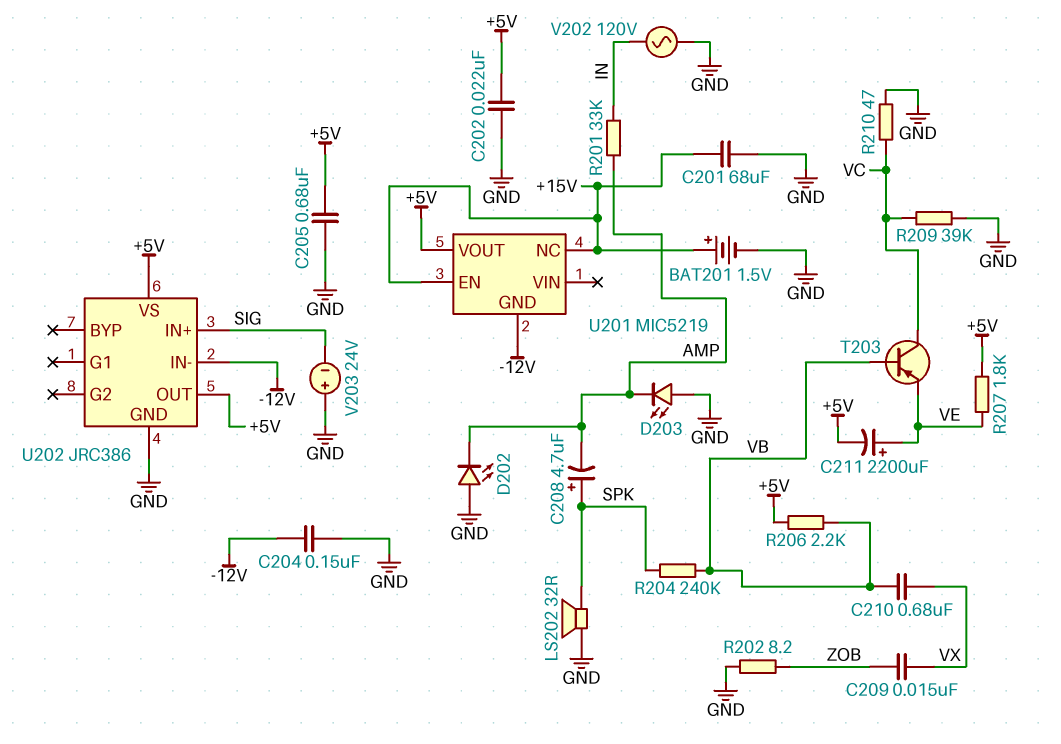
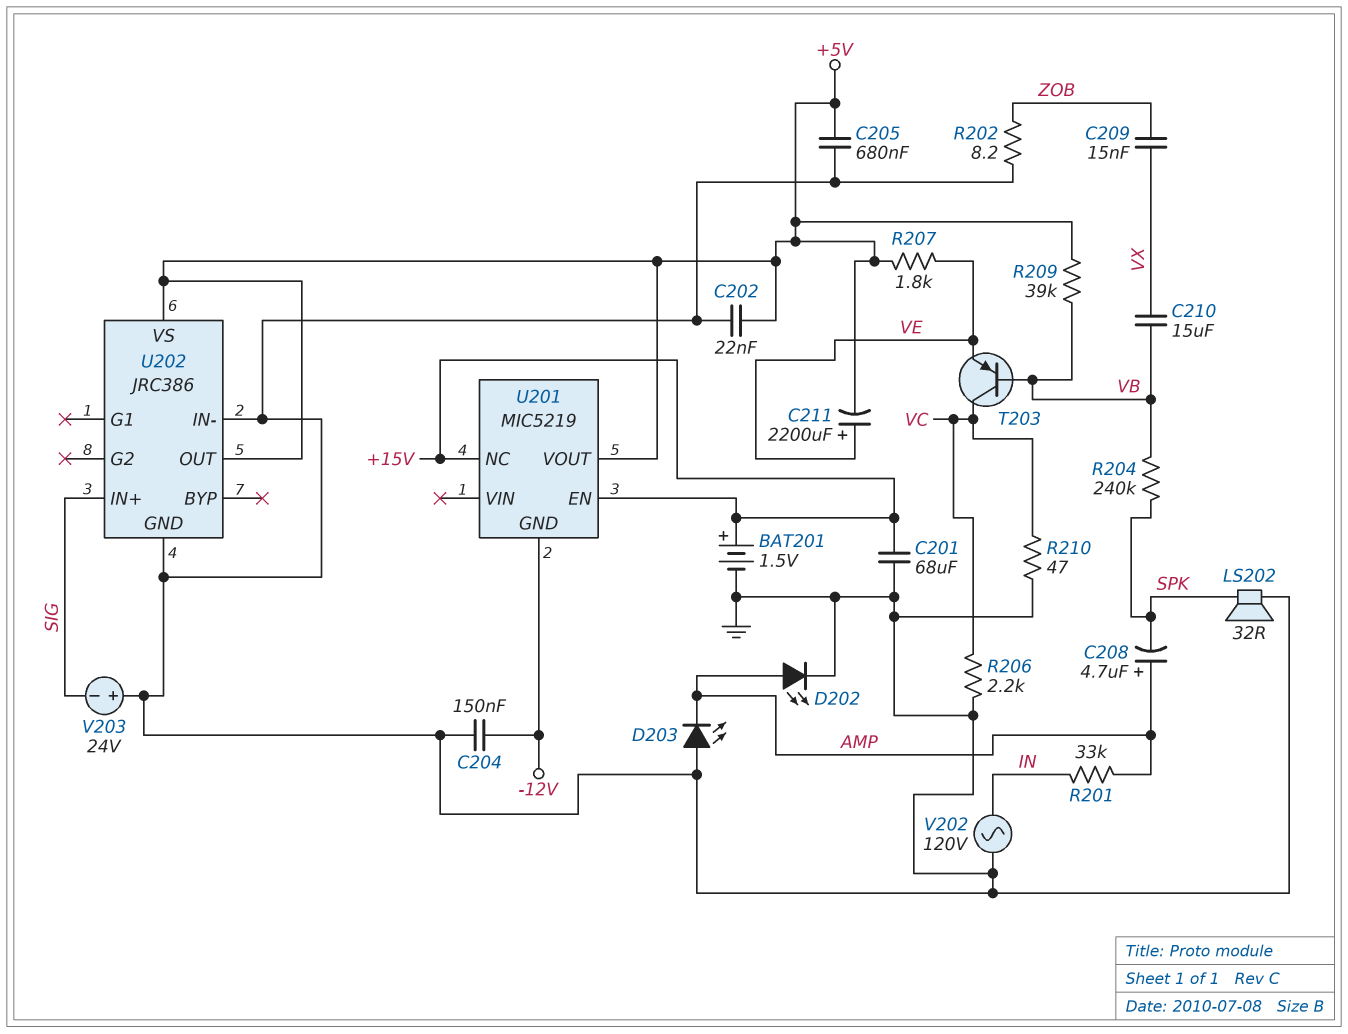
C208: 4.7uF (plus SPK, minus AMP) -> 4.7uF (plus AMP, minus SPK)
C210: 680nF (VB, VX) -> 15uF (VB, VX)
D202: LED (A GND, K AMP) -> LED (A AMP, K GND)
R206: 2.2k (+5V, VB) -> 2.2k (GND, VC)
R209: 39k (GND, VC) -> 39k (+5V, VB)
U202 pin IN-: -12V -> GND

